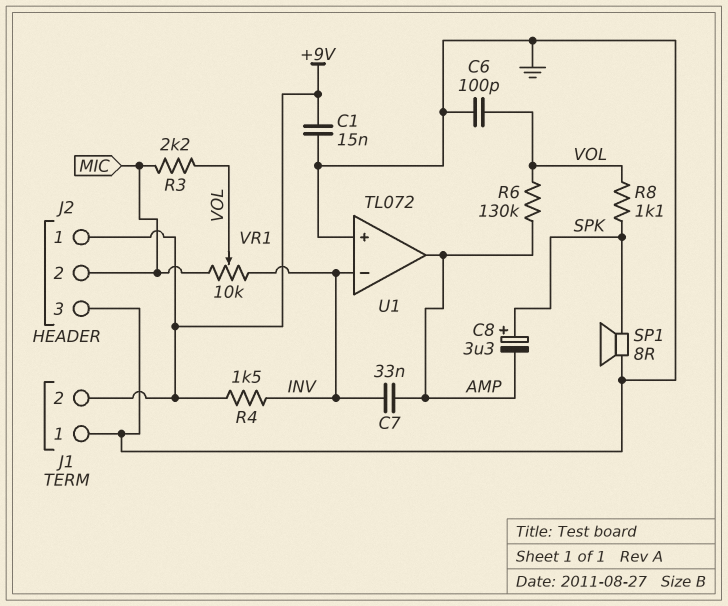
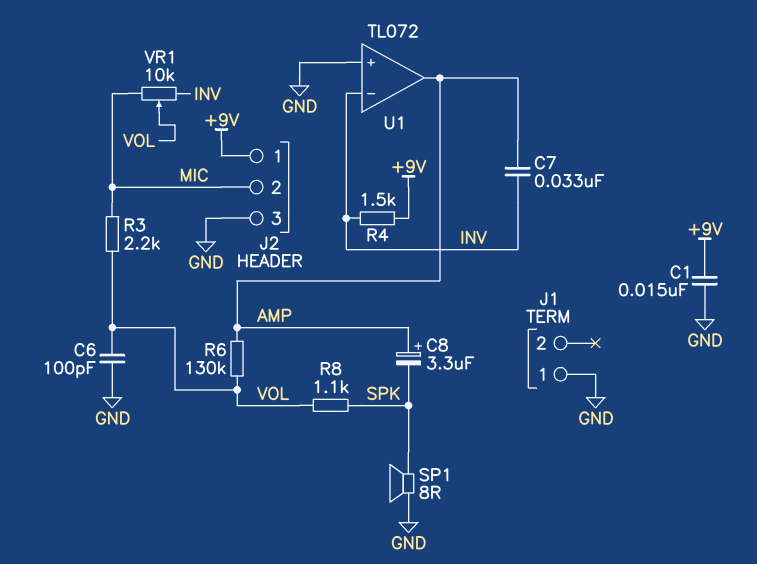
C8: 3.3uF (plus SPK, minus AMP) -> 3.3uF (plus AMP, minus SPK)
J1 pin 2: +9V -> none

